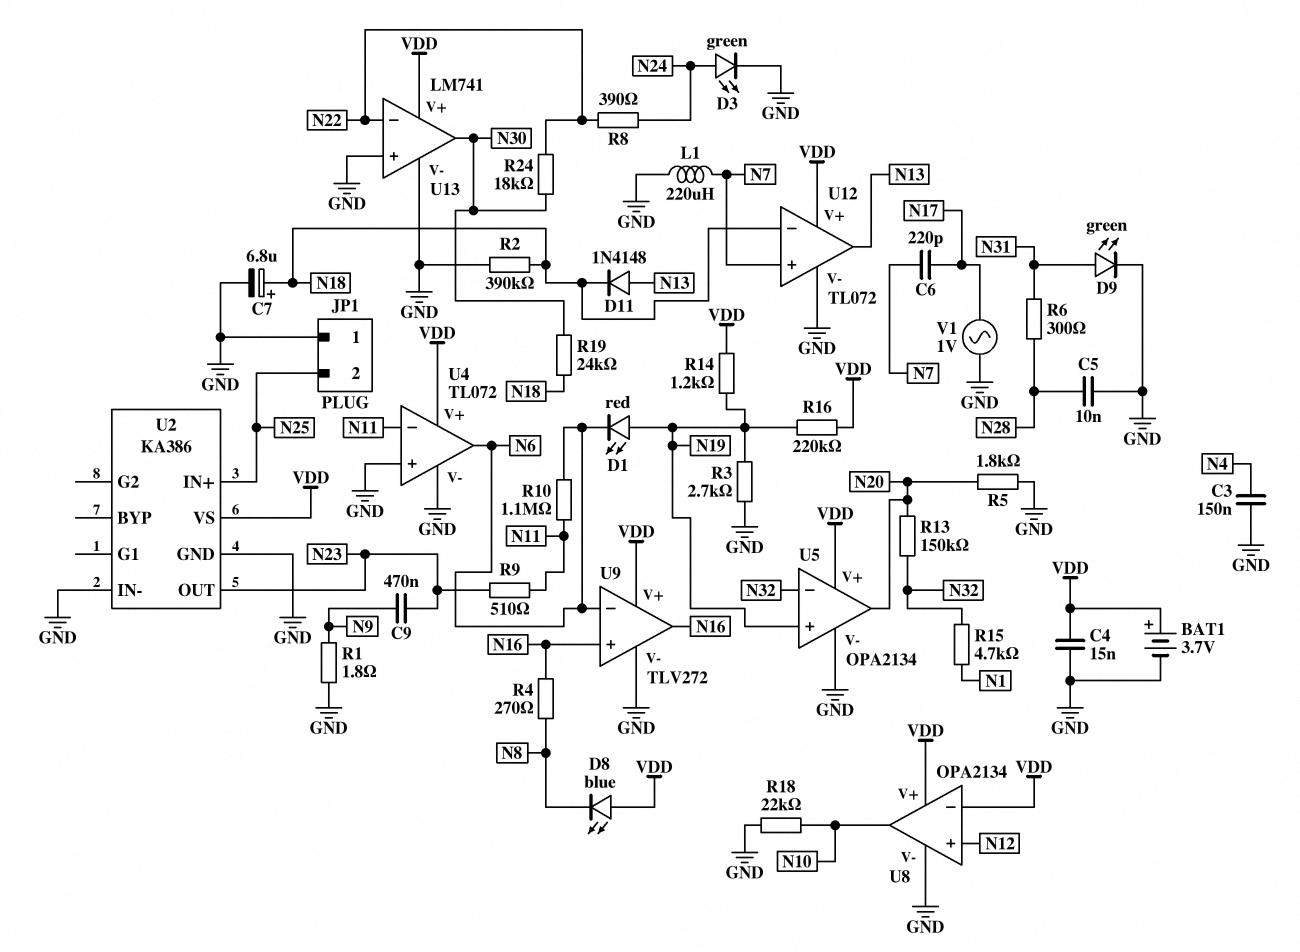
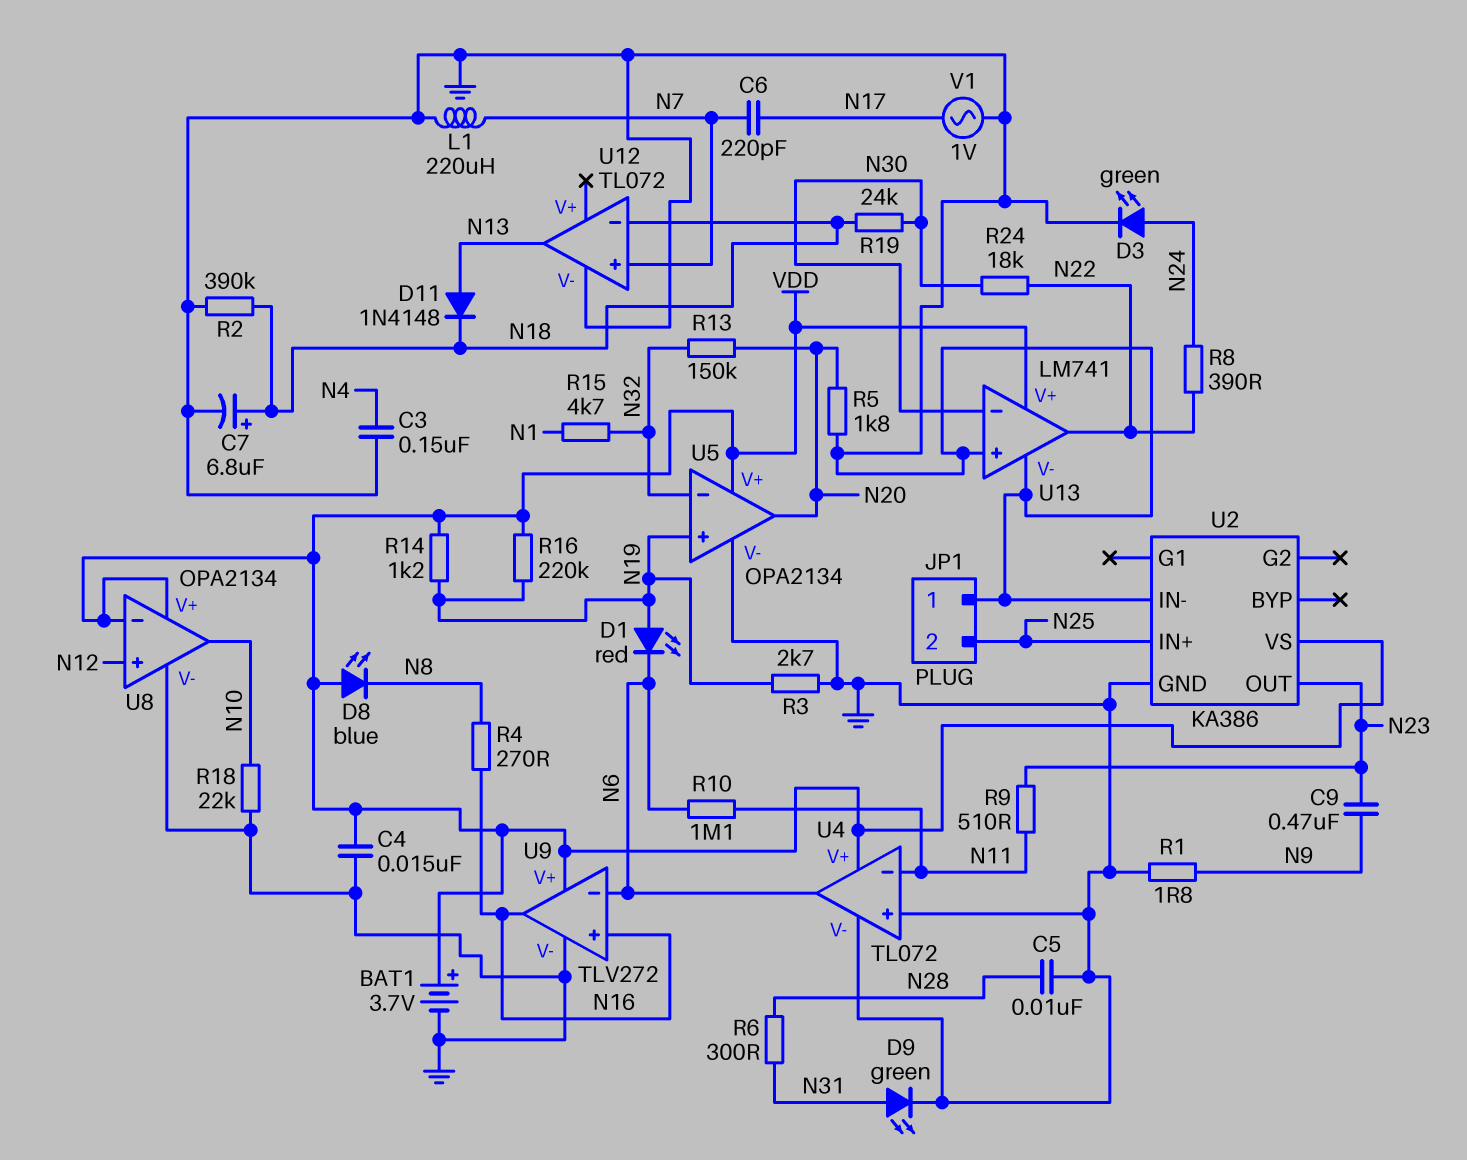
U12 pin V+: VDD -> none
U13 pin in-: N22 -> N30
U13 pin out: N30 -> N22

